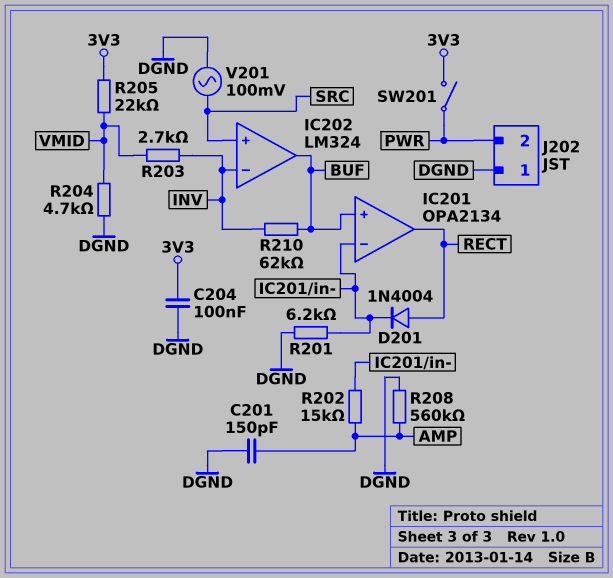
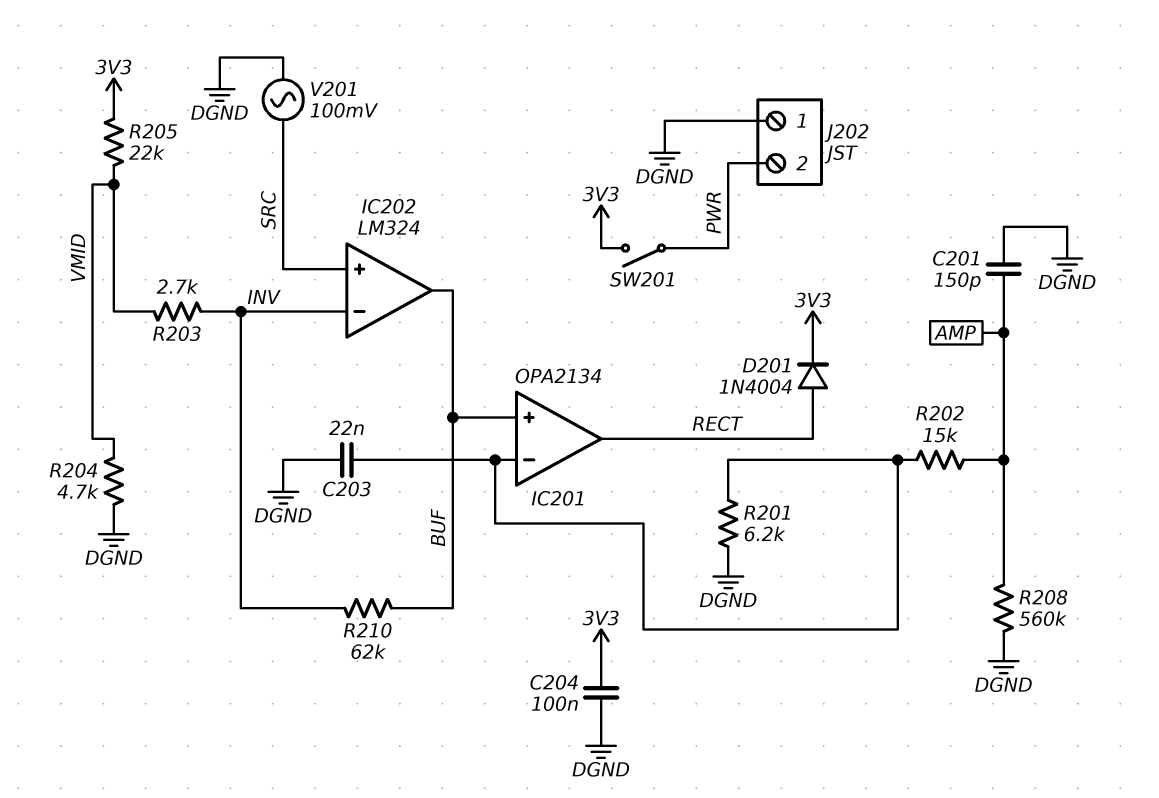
C203: none -> 22nF (DGND, IC201/in-)
D201: diode 1N4004 (A RECT, K IC201/in-) -> diode 1N4004 (A RECT, K 3V3)

